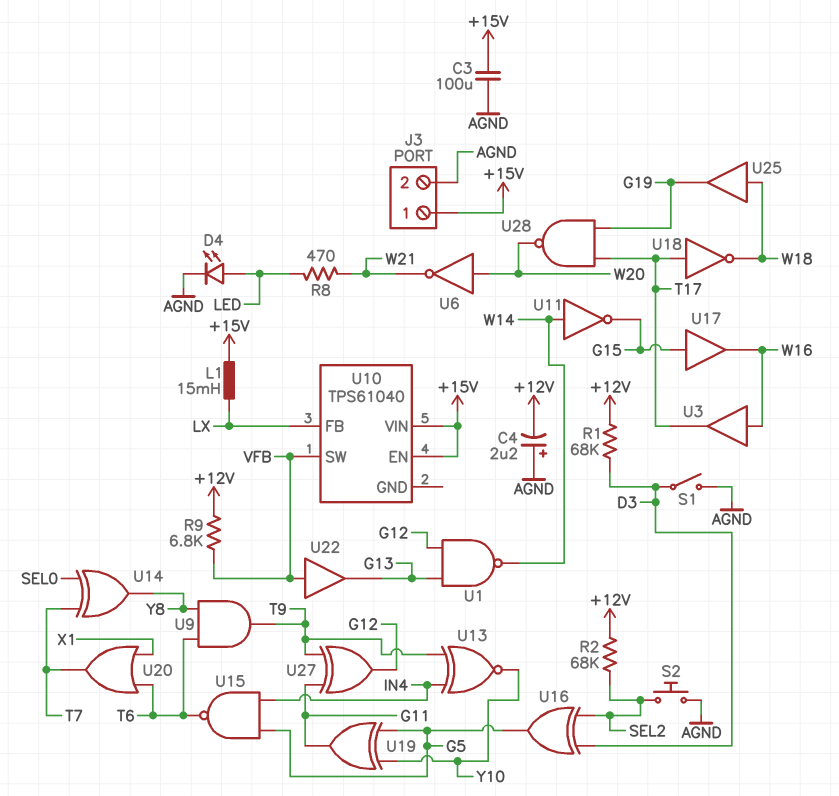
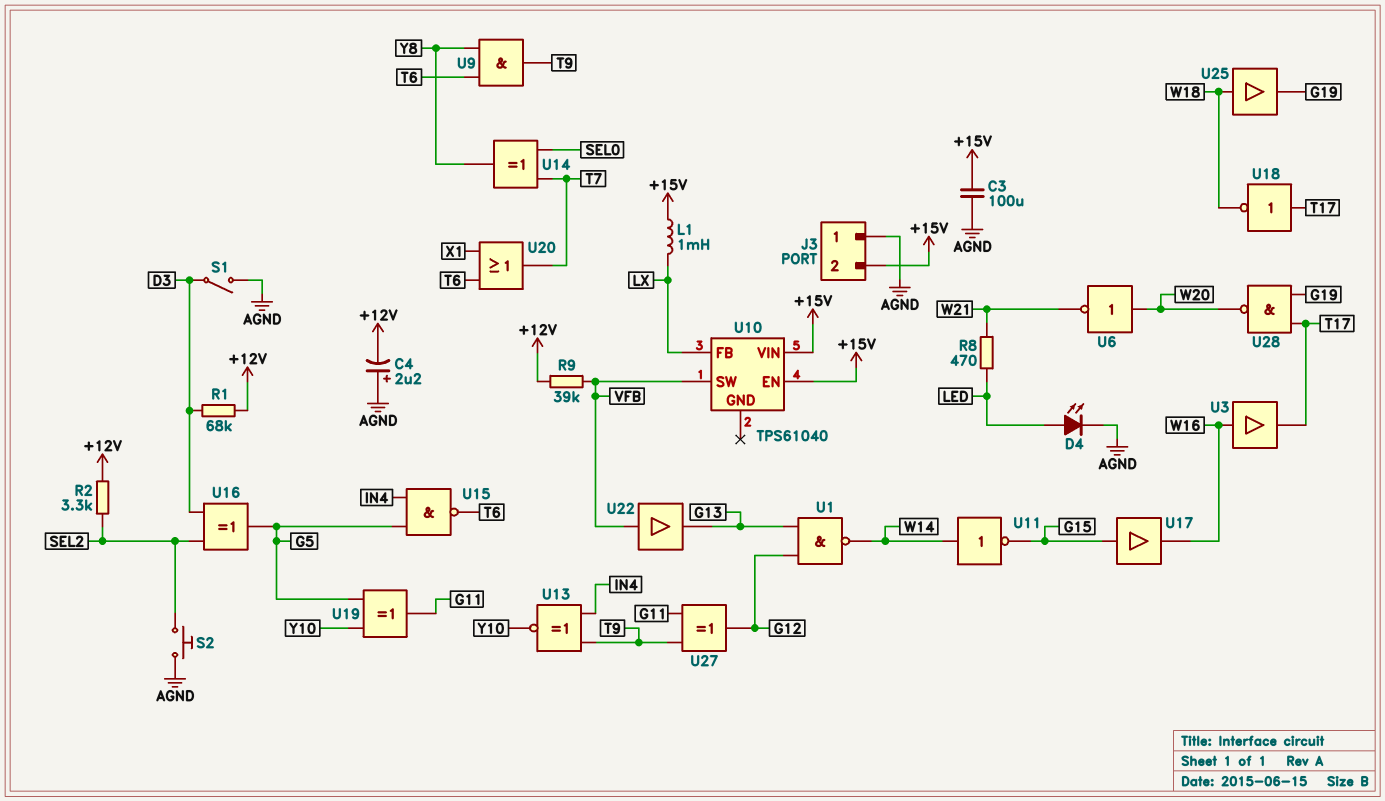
J3 pin 1: +15V -> AGND
J3 pin 2: AGND -> +15V
L1: 15mH (+15V, LX) -> 1mH (+15V, LX)
R2: 68k (+12V, SEL2) -> 3.3k (+12V, SEL2)
R9: 6.8k (+12V, VFB) -> 39k (+12V, VFB)

